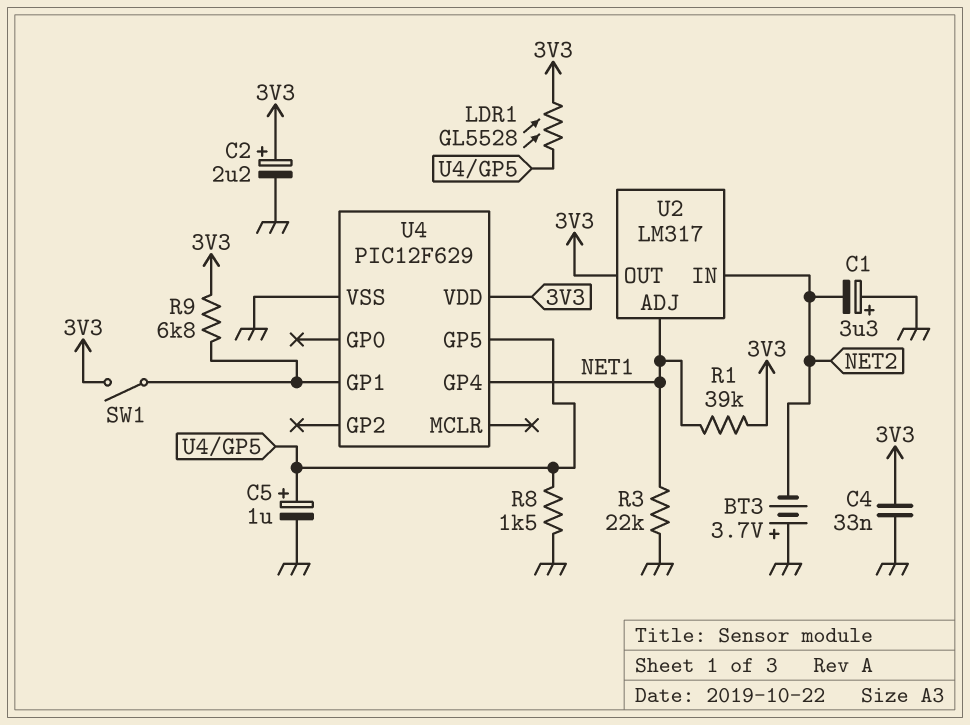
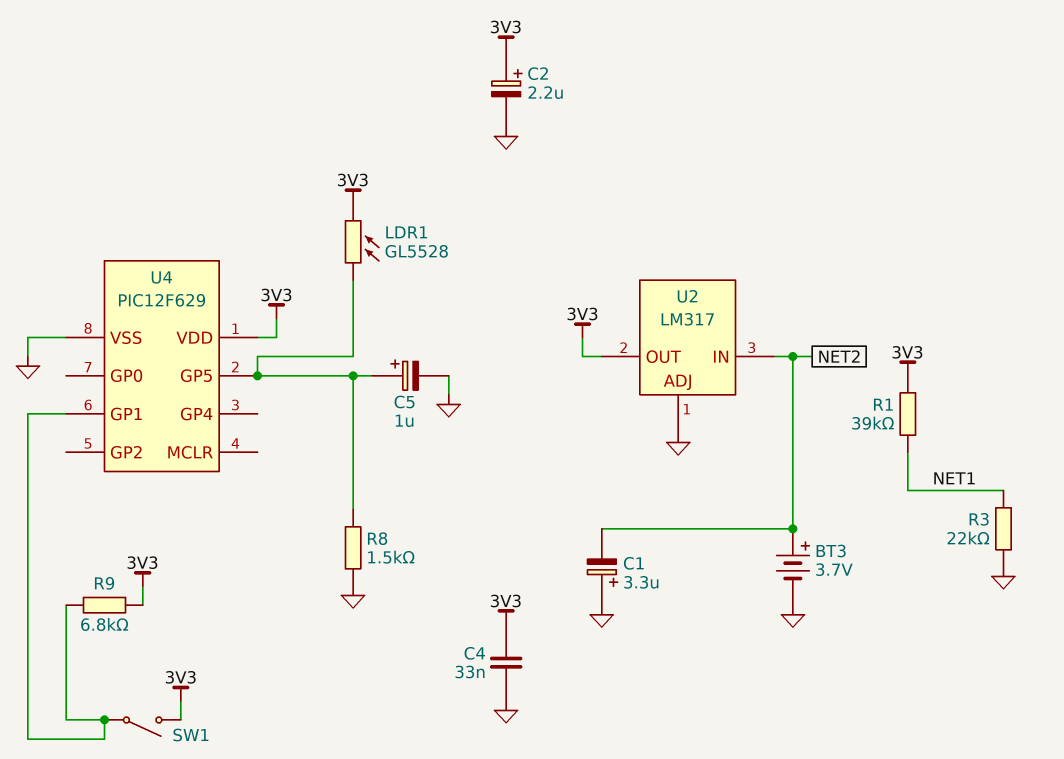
BT3: 3.7V (plus GND, minus NET2) -> 3.7V (plus NET2, minus GND)
U2 pin ADJ: NET1 -> GND
U4 pin GP4: NET1 -> none

